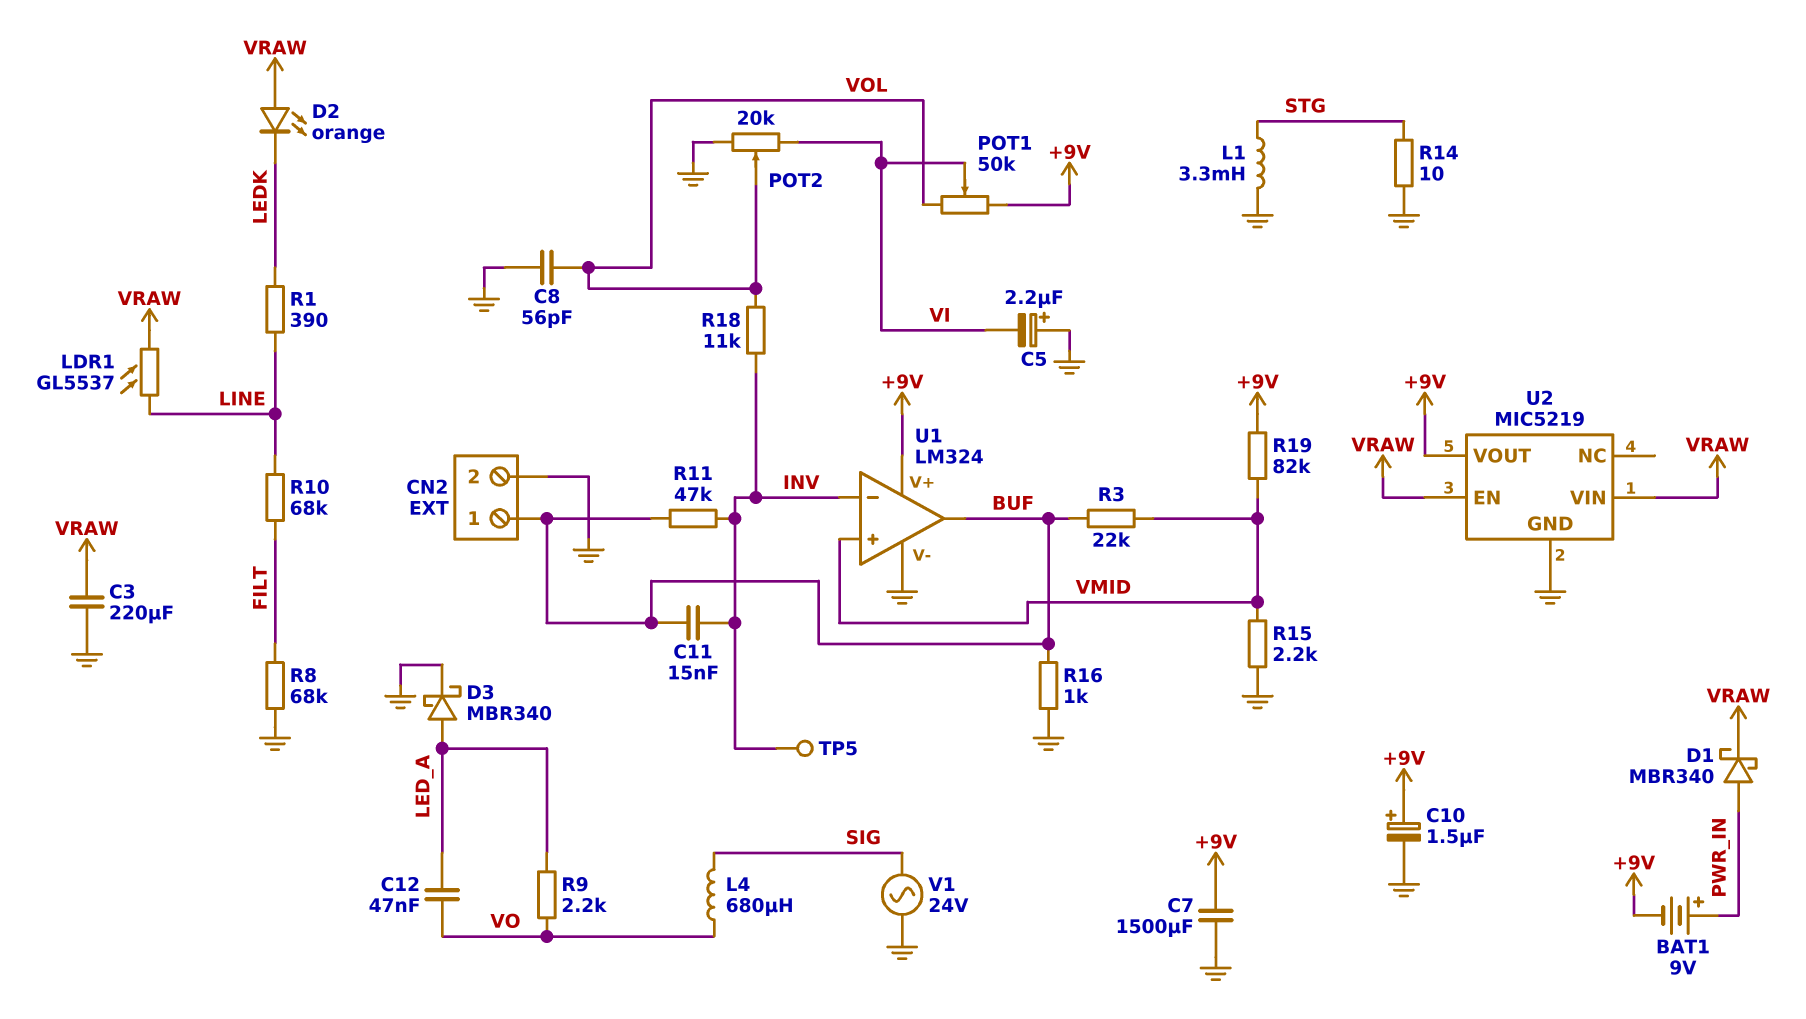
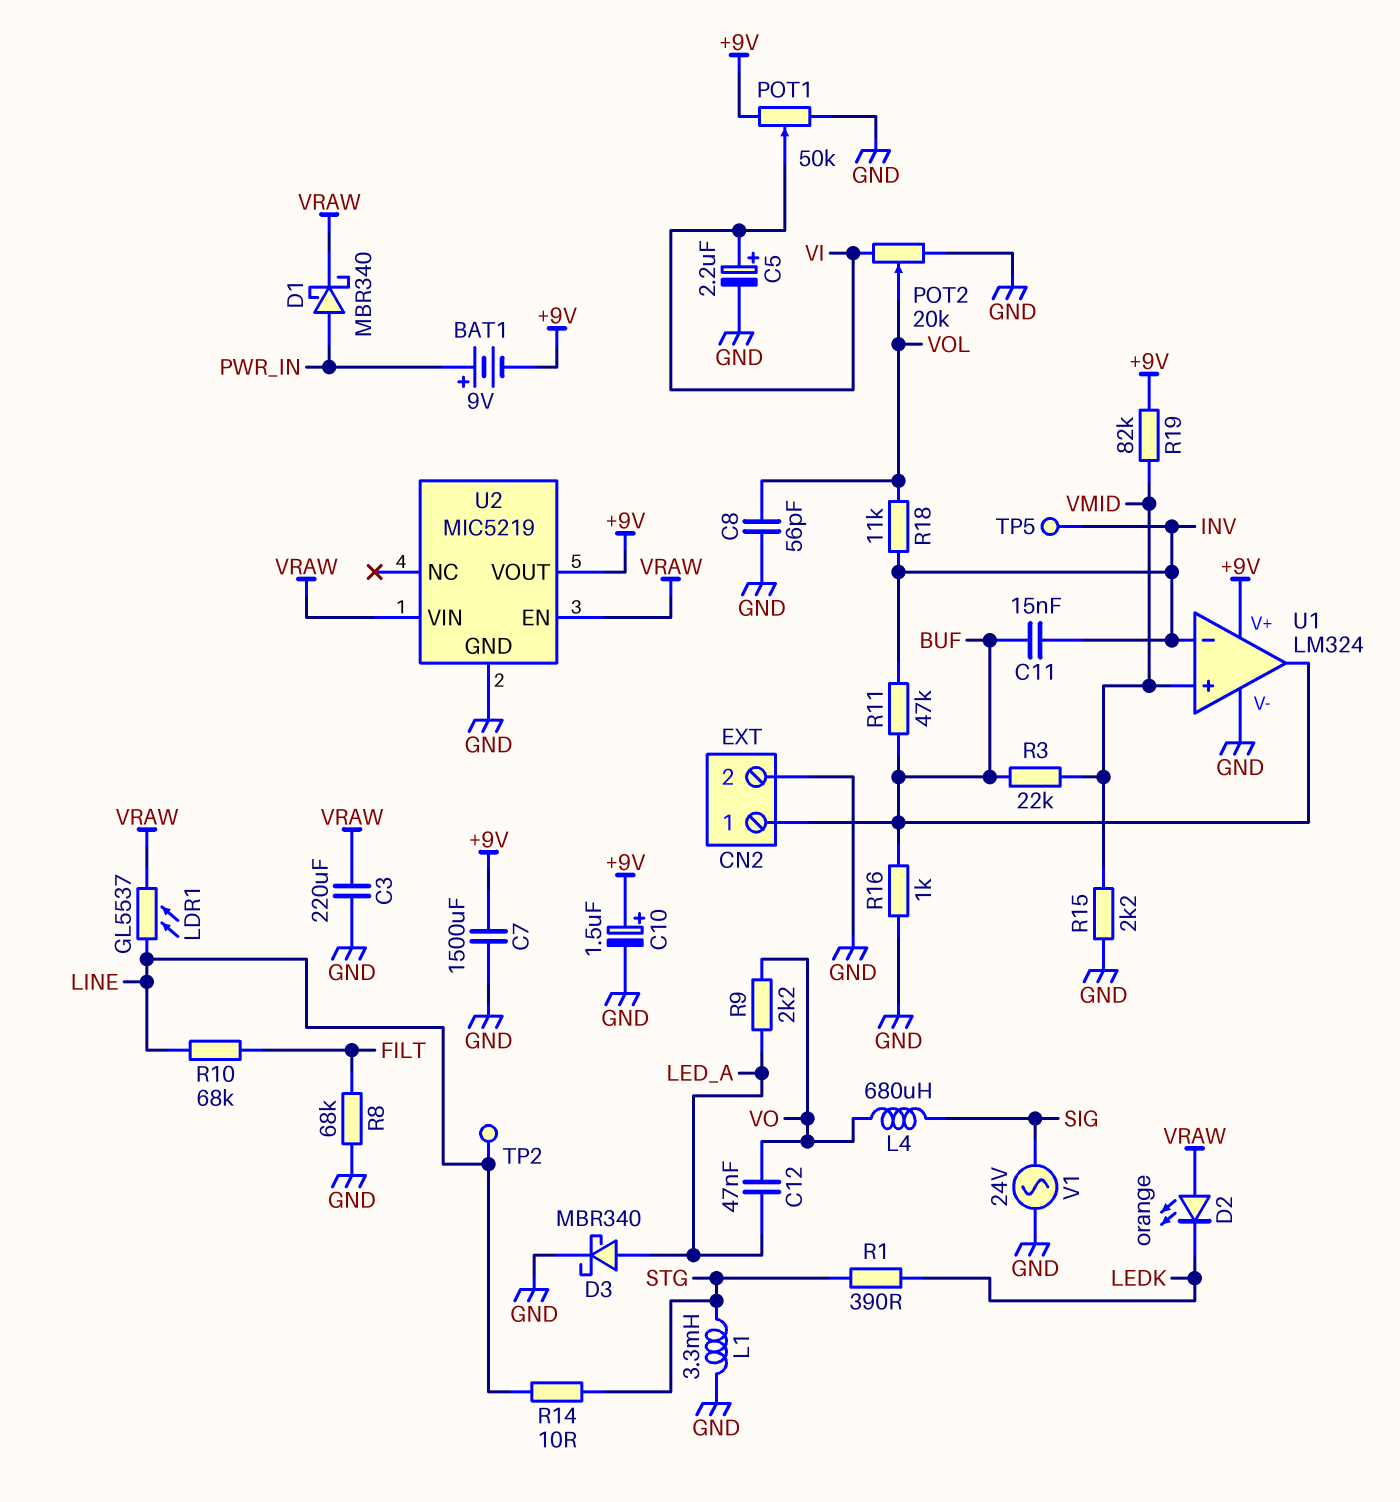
C5: 2.2uF (plus GND, minus VI) -> 2.2uF (plus VI, minus GND)
POT1: 50k (+9V, VOL, wiper VI) -> 50k (+9V, GND, wiper VI)
R1: 390 (LEDK, LINE) -> 390 (LEDK, STG)
R14: 10 (GND, STG) -> 10 (LINE, STG)
TP2: none -> test point (LINE)

